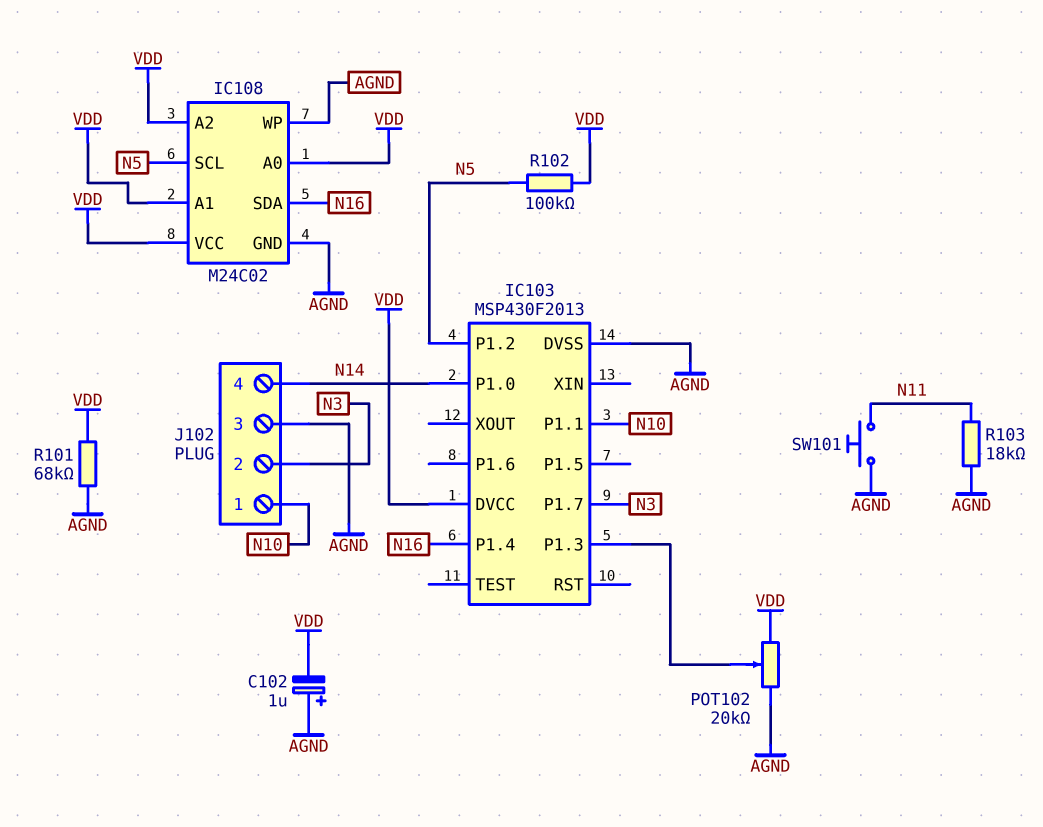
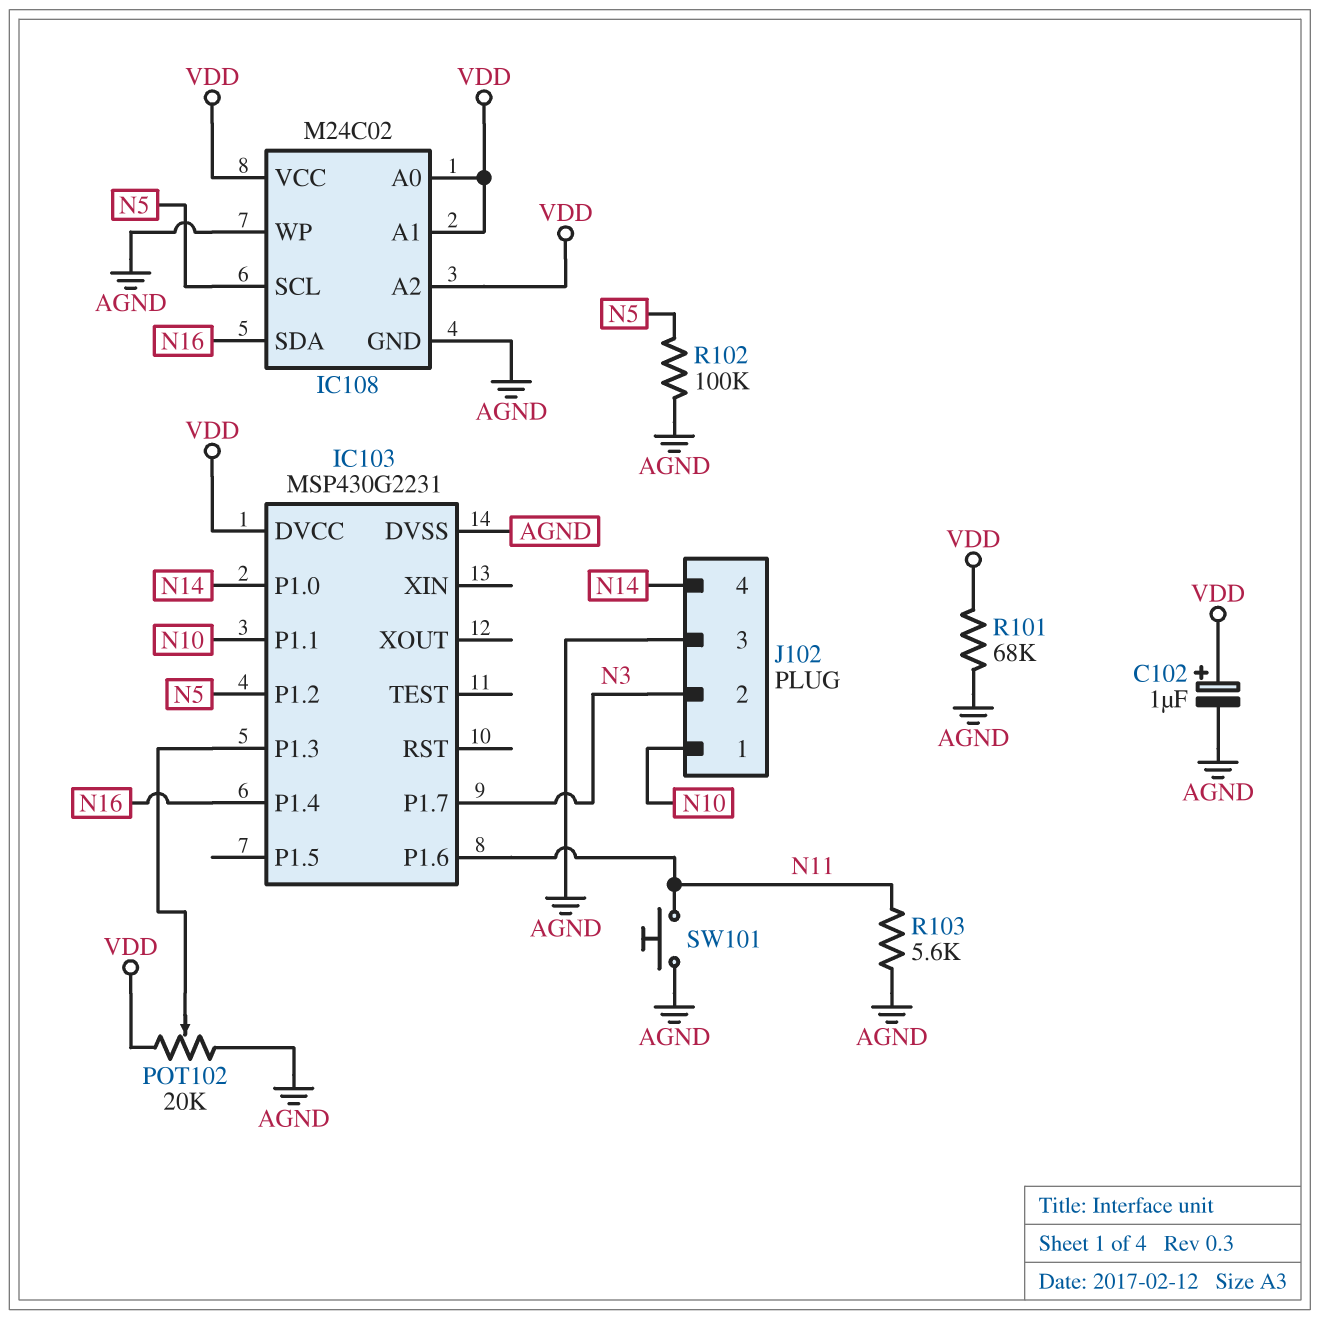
C102: 1uF (plus AGND, minus VDD) -> 1uF (plus VDD, minus AGND)
IC103: MSP430F2013 -> MSP430G2231
IC103 pin P1.6: none -> N11
R102: 100k (N5, VDD) -> 100k (AGND, N5)
R103: 18k (AGND, N11) -> 5.6k (AGND, N11)

